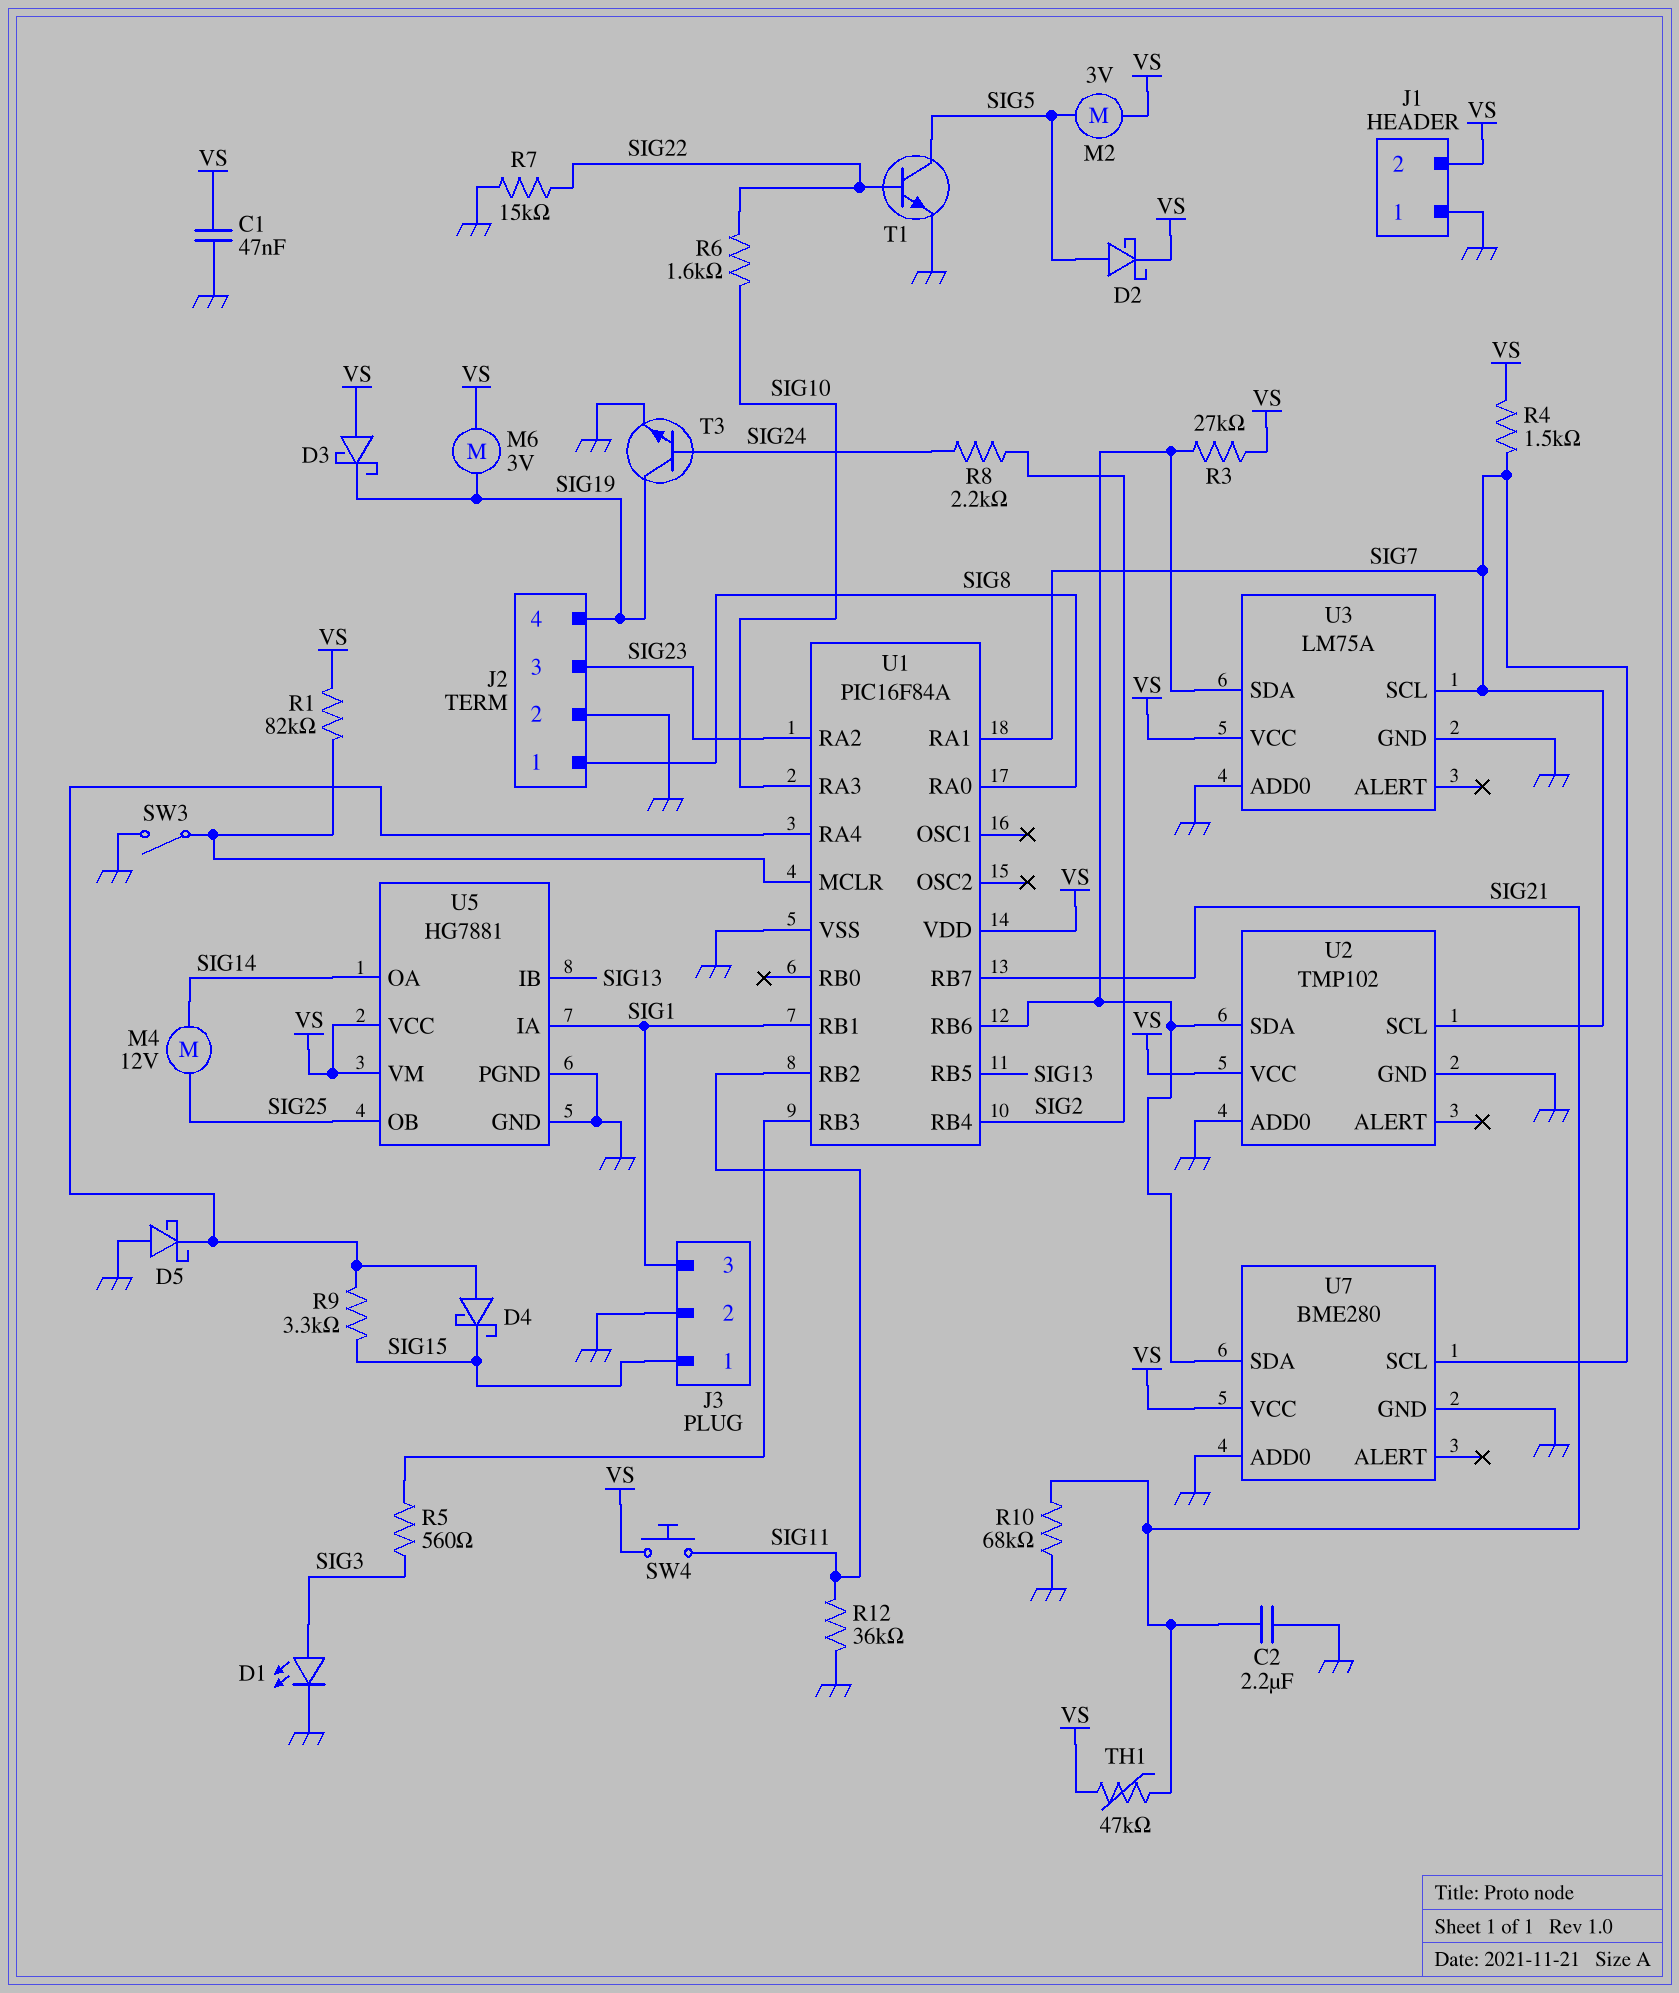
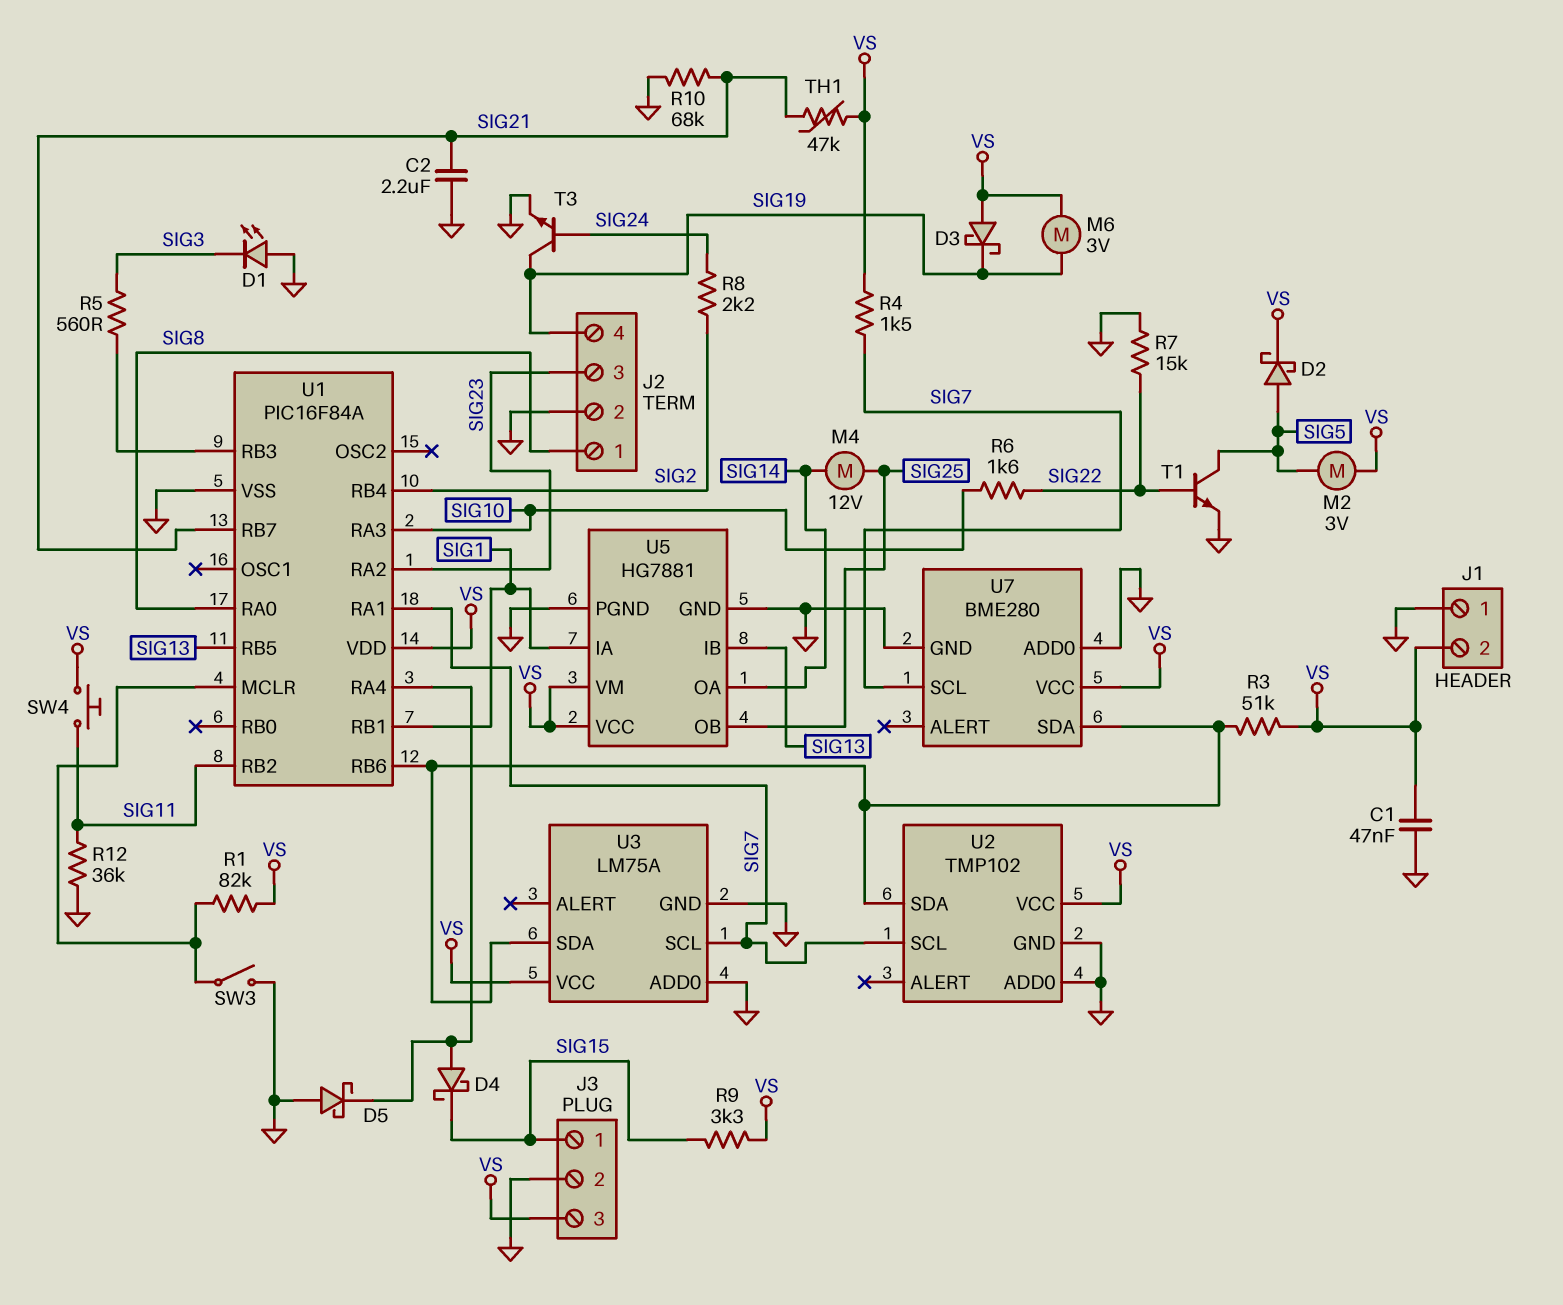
D1: LED (A SIG3, K GND) -> LED (A GND, K SIG3)
J3 pin 3: SIG1 -> VS
R3: 27k (U1/RB6, VS) -> 51k (U1/RB6, VS)
R9: 3.3k (SIG15, U1/RA4) -> 3.3k (SIG15, VS)

